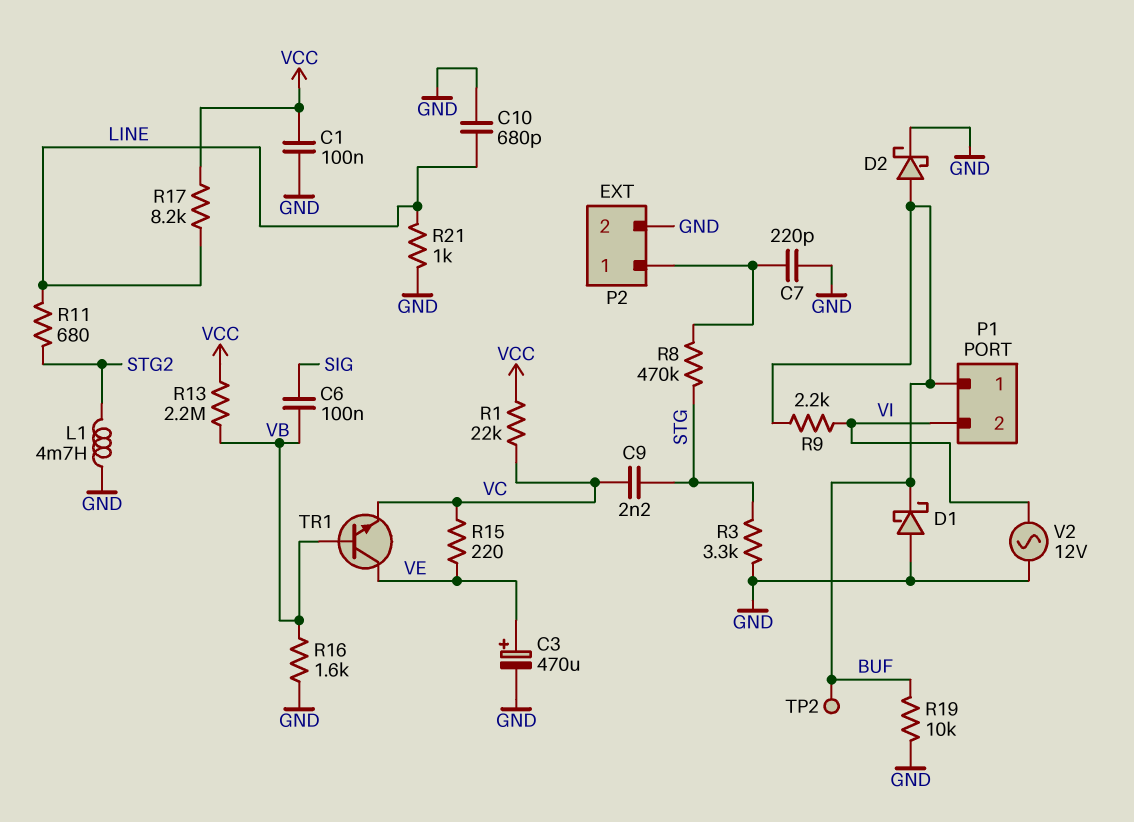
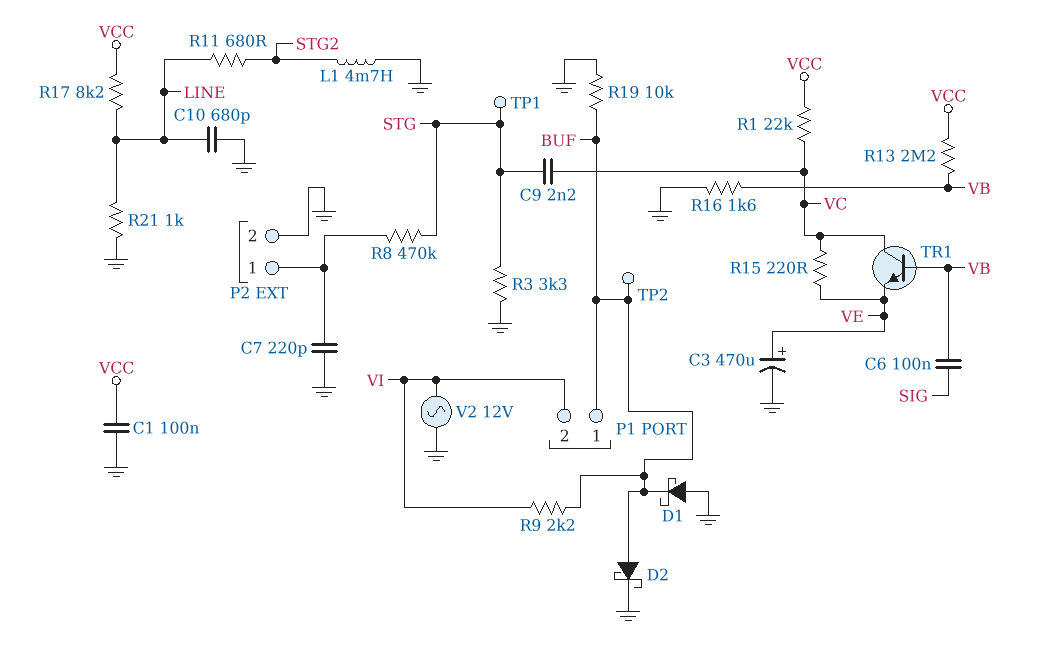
TP1: none -> test point (STG)
TR1: NPN (B VB, C VE, E VC) -> NPN (B VB, C VC, E VE)

